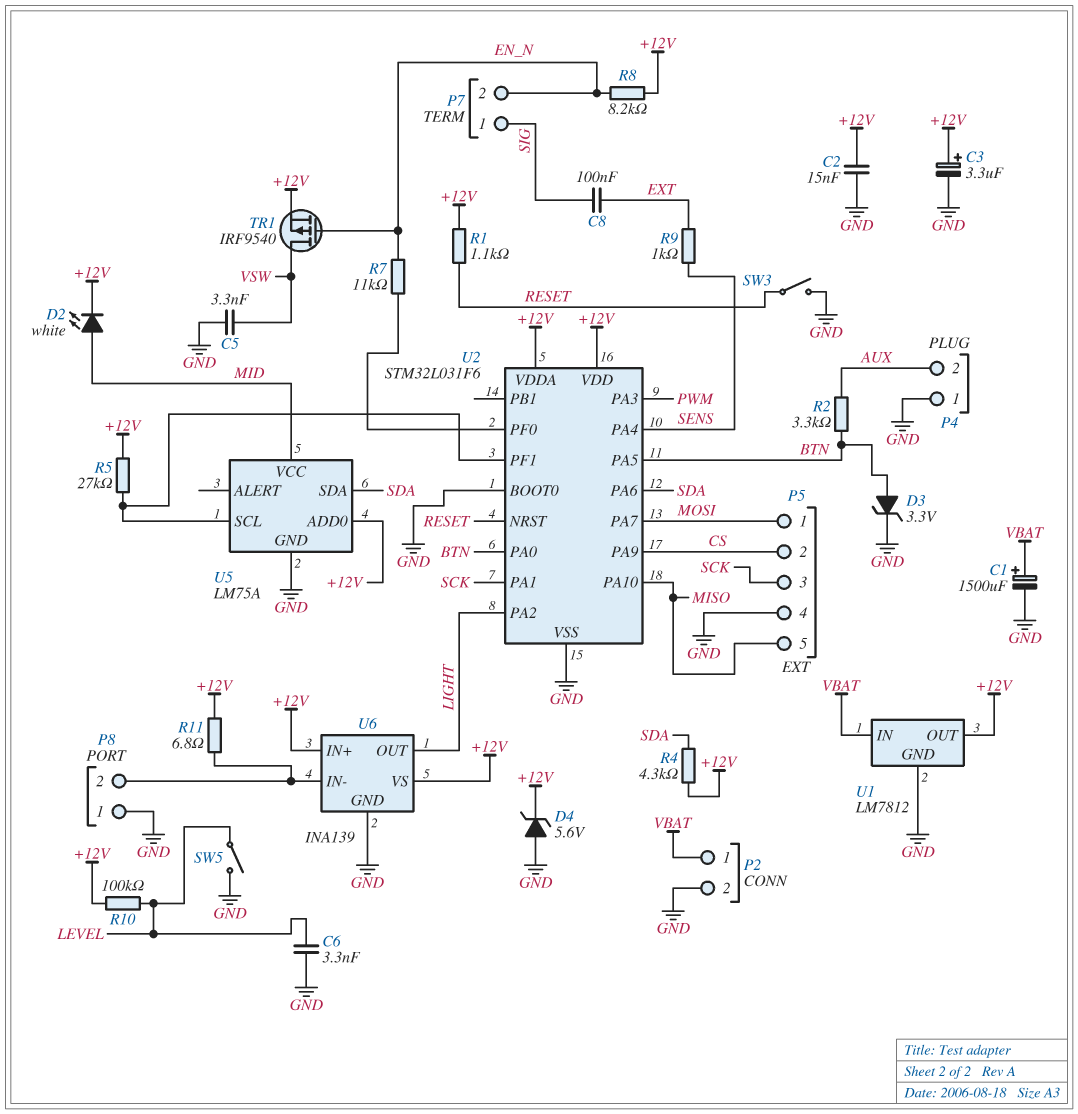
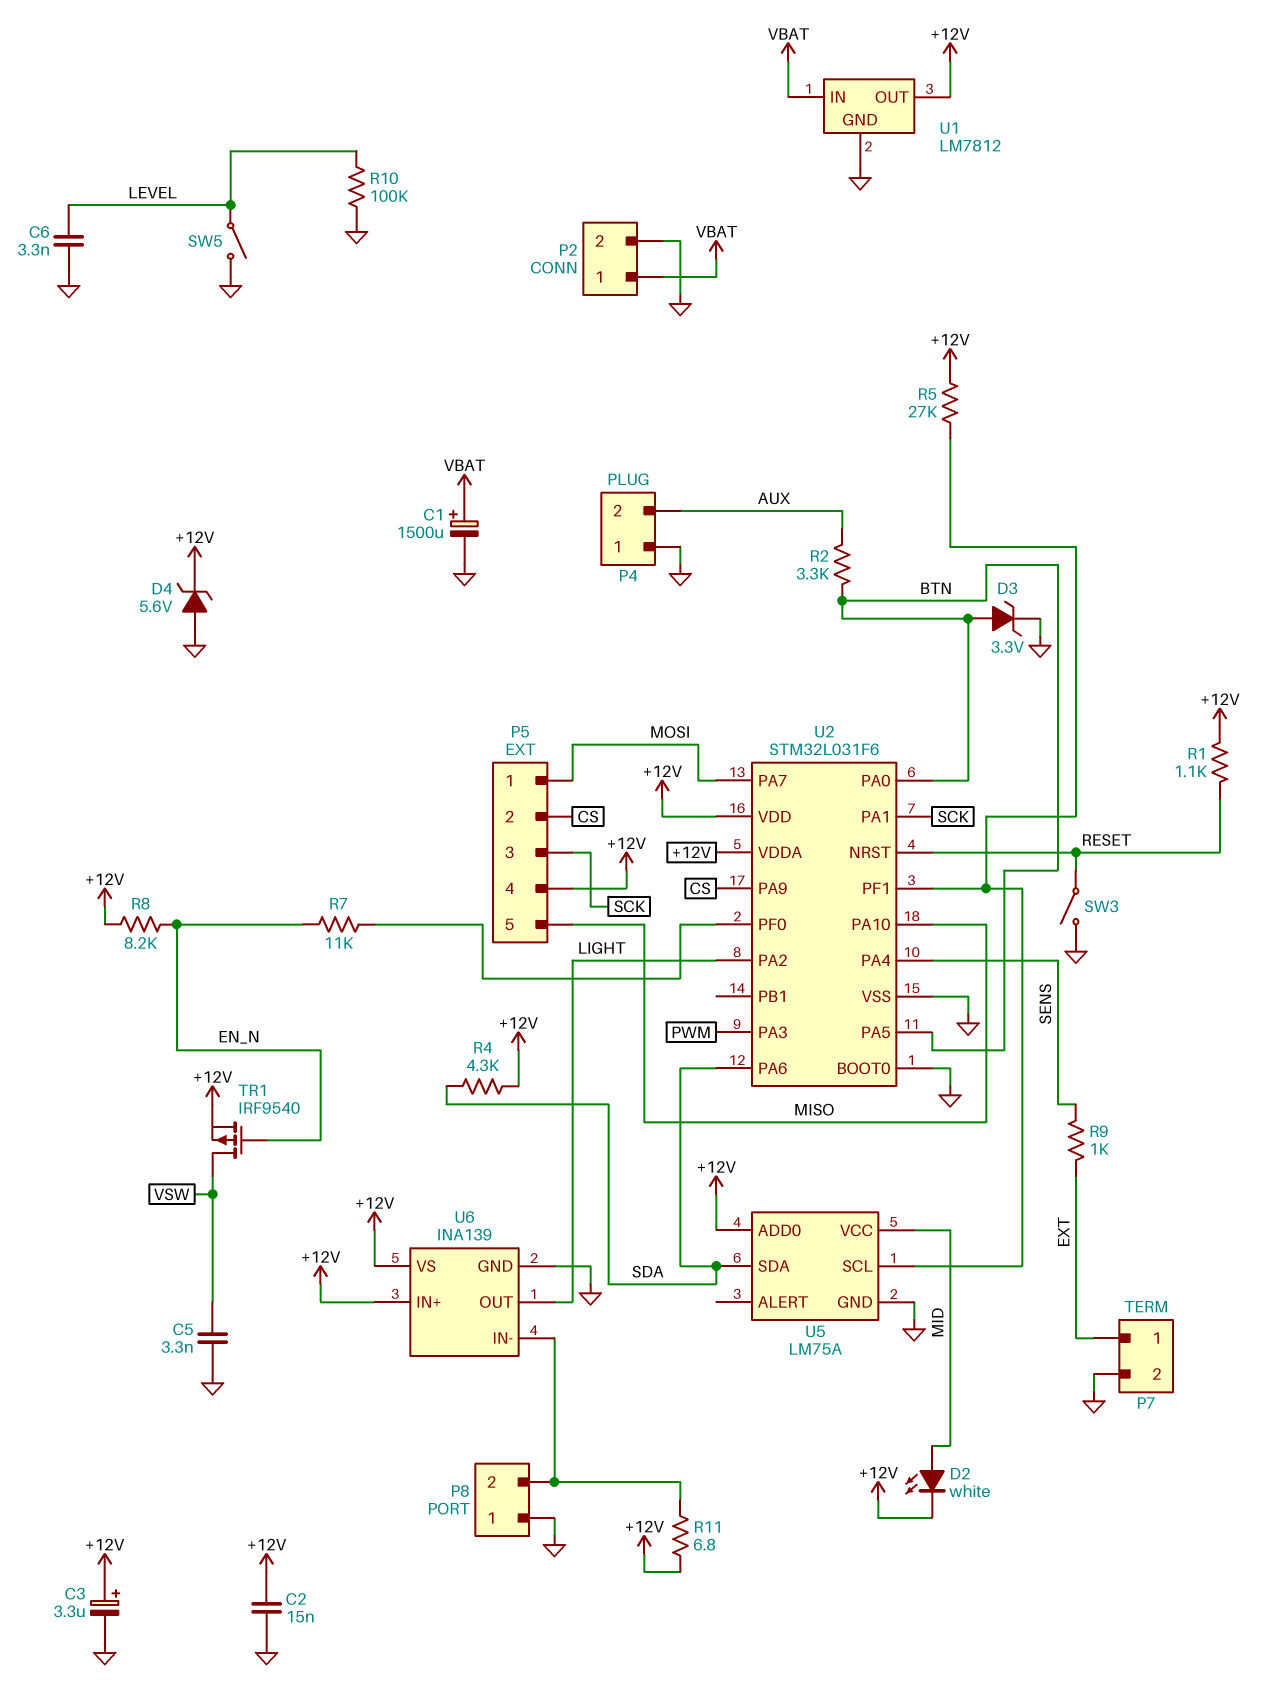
C8: 100nF (EXT, SIG) -> none
P5 pin 4: GND -> +12V
P7 pin 1: SIG -> EXT
P7 pin 2: EN_N -> GND
R10: 100k (+12V, LEVEL) -> 100k (GND, LEVEL)

